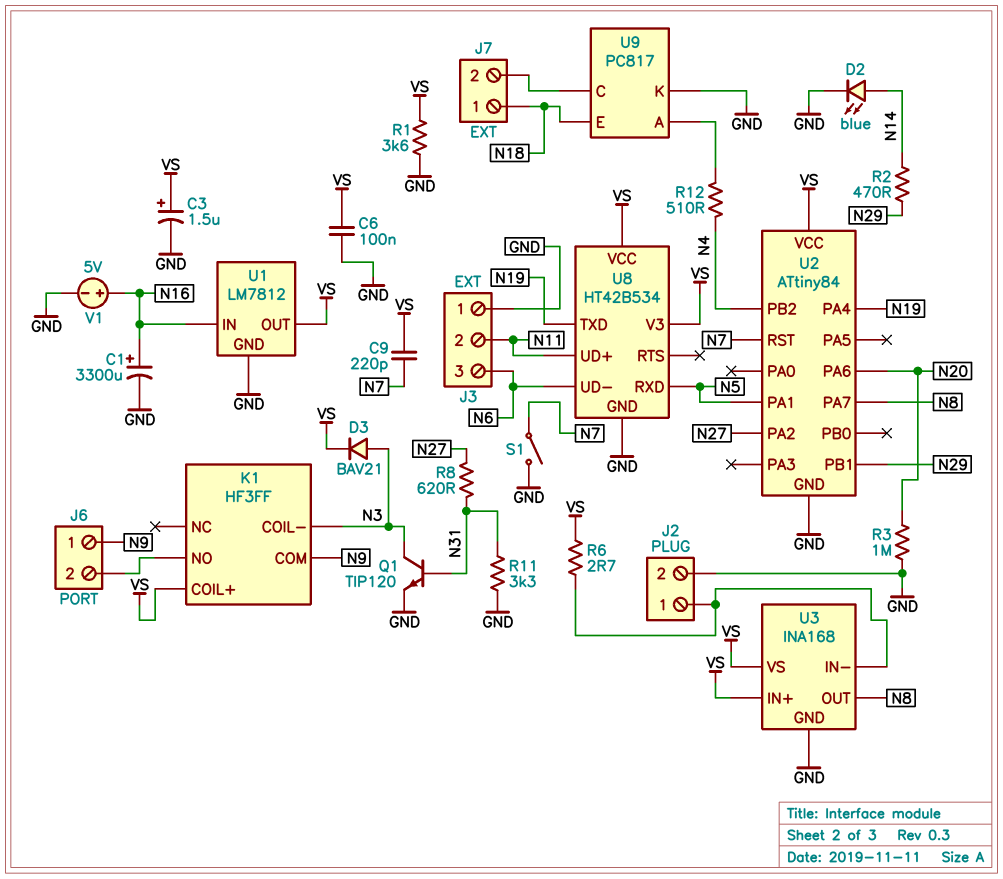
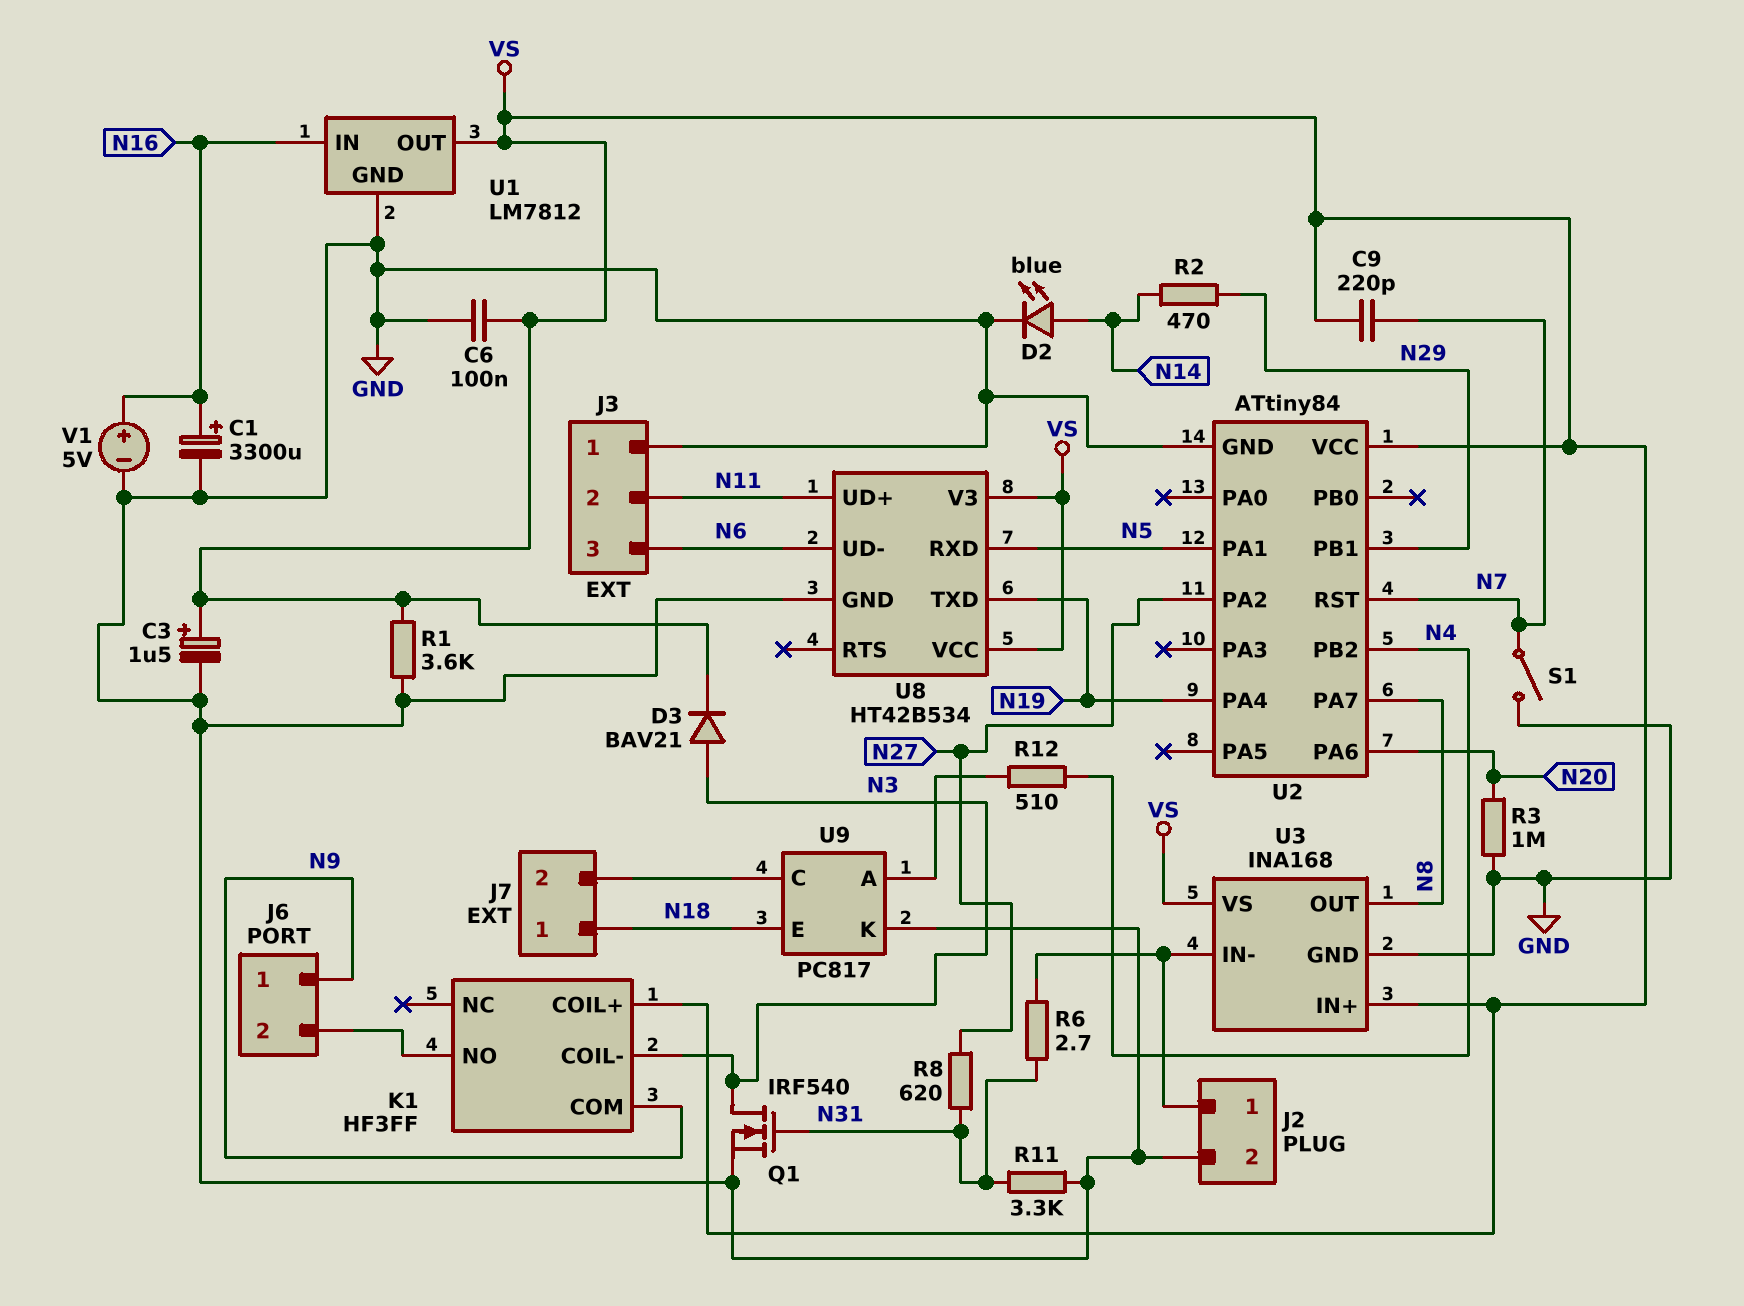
Q1: NPN TIP120 (B N31, C N3, E GND) -> NMOS IRF540 (G N31, D N3, S GND)
R6: 2.7 (J2/1, VS) -> 2.7 (J2/1, N31)

